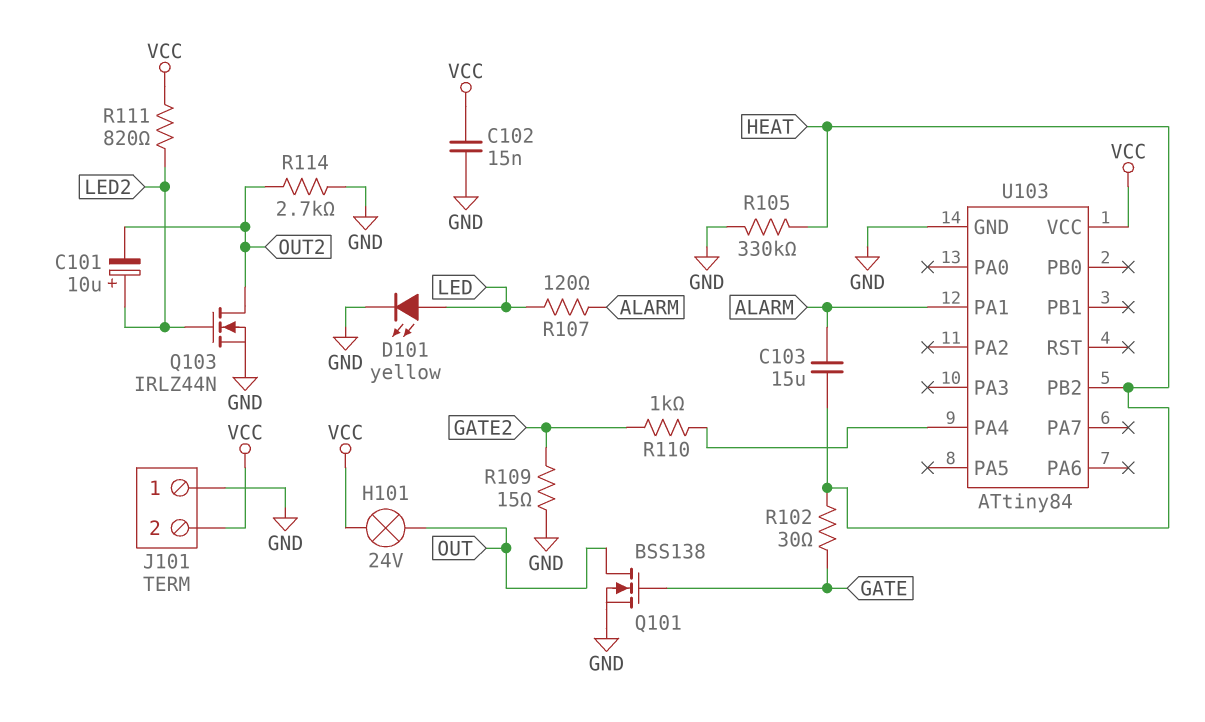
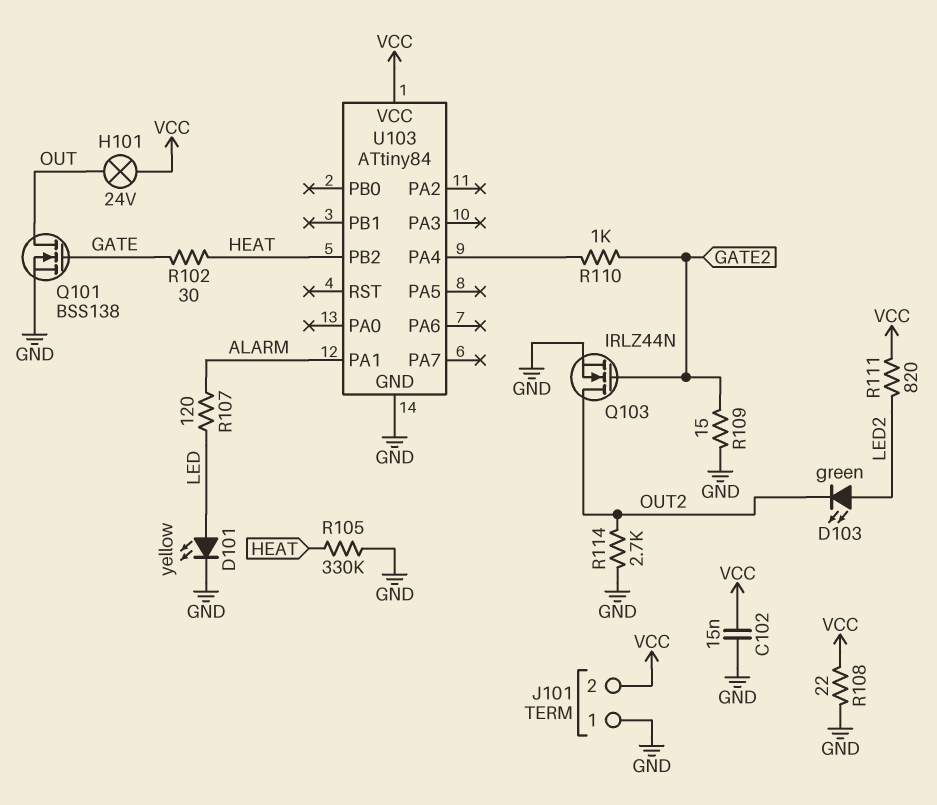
C101: 10uF (plus LED2, minus OUT2) -> none
C103: 15uF (ALARM, HEAT) -> none
D103: none -> LED green (A LED2, K OUT2)
Q103: NMOS IRLZ44N (G LED2, D OUT2, S GND) -> NMOS IRLZ44N (G GATE2, D OUT2, S GND)
R108: none -> 22 (GND, VCC)

